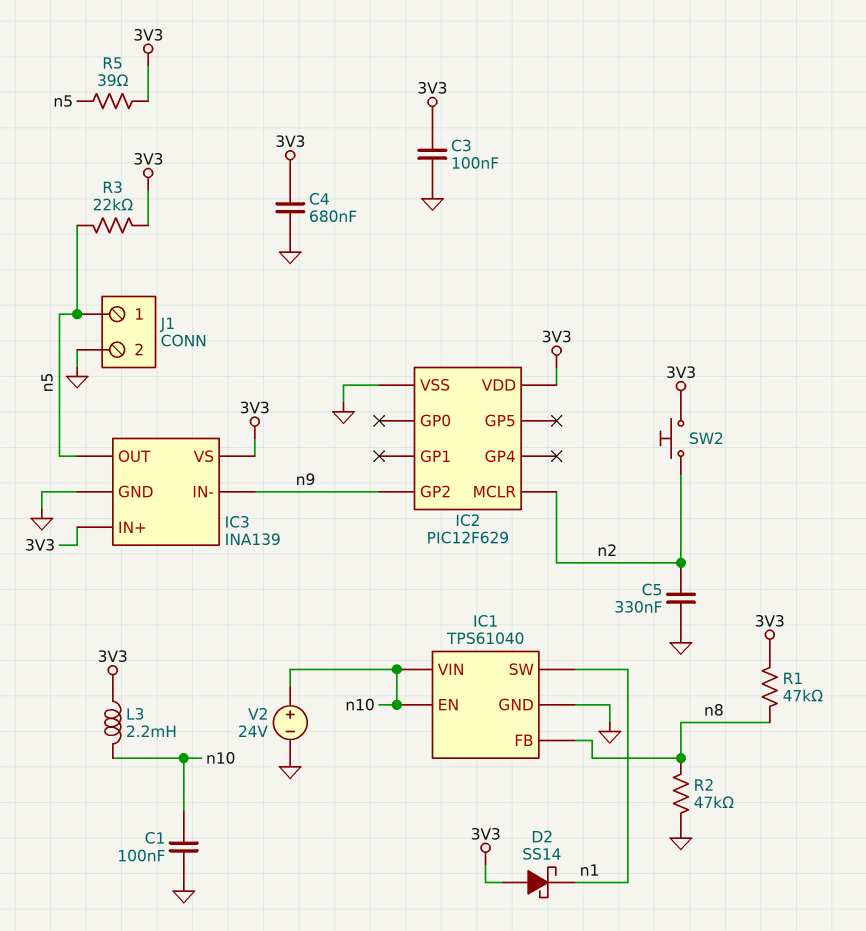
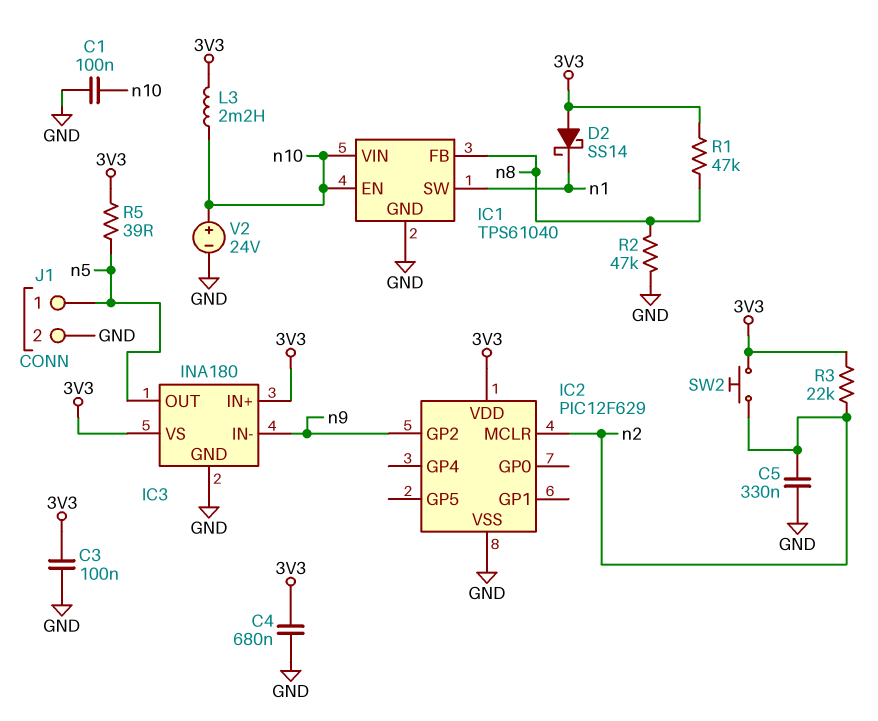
IC3: INA139 -> INA180
R3: 22k (3V3, n5) -> 22k (3V3, n2)

